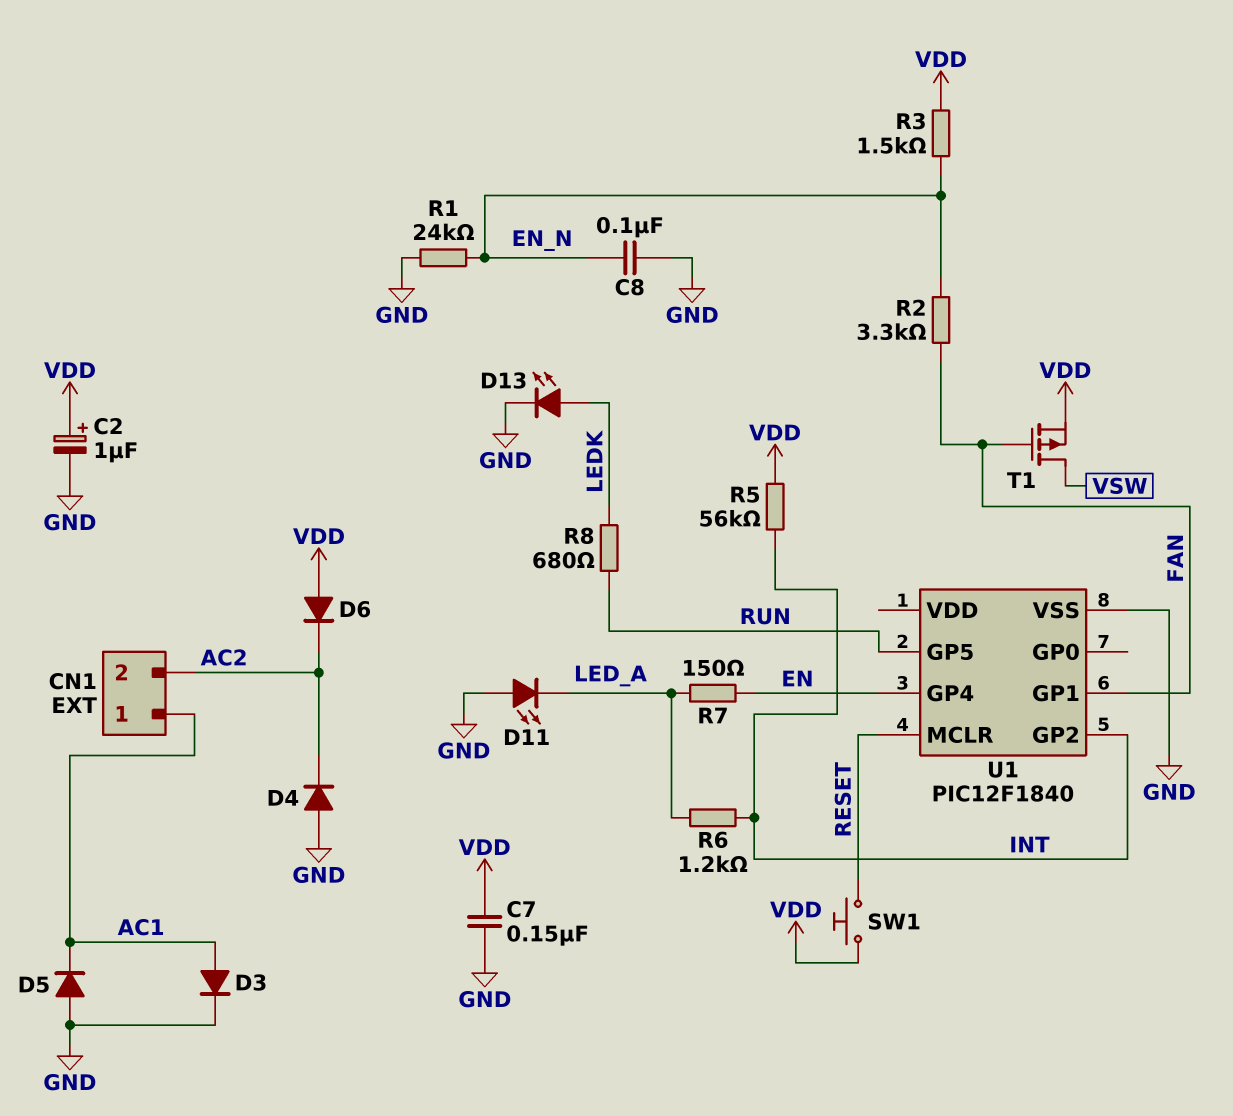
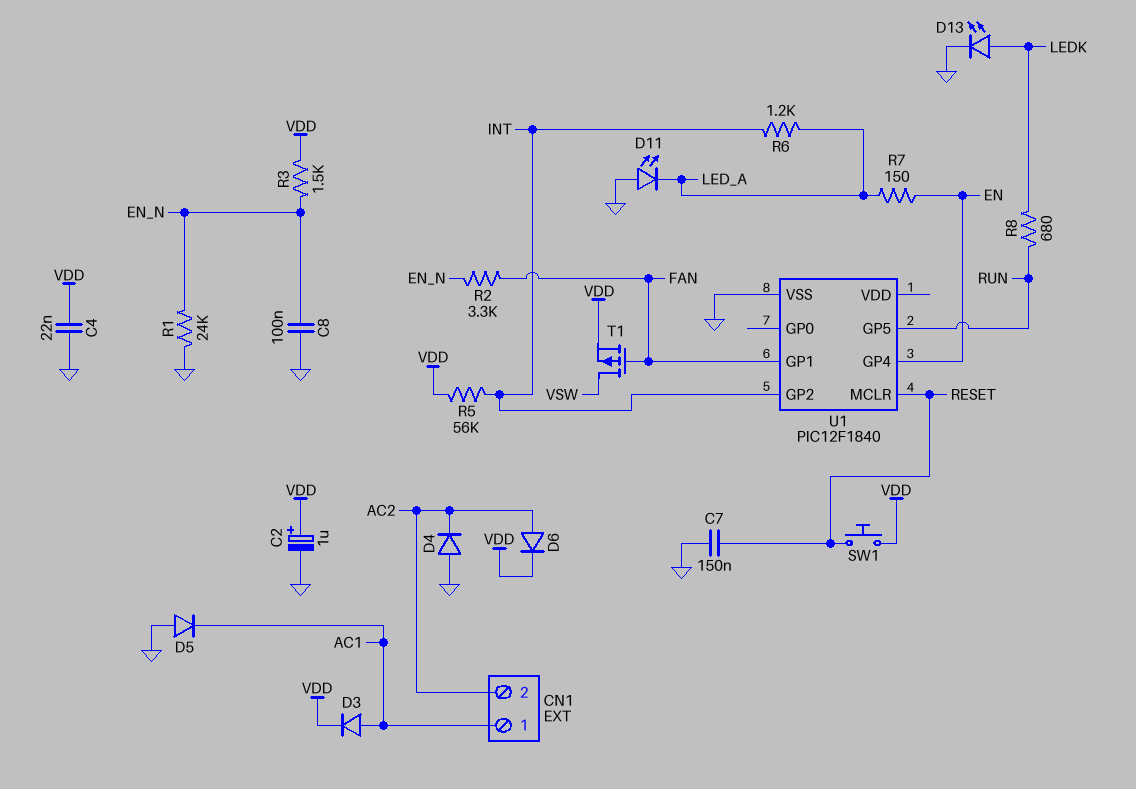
C4: none -> 22nF (GND, VDD)
C7: 150nF (GND, VDD) -> 150nF (GND, RESET)
D3: diode (A AC1, K GND) -> diode (A AC1, K VDD)
D6: diode (A VDD, K AC2) -> diode (A AC2, K VDD)

